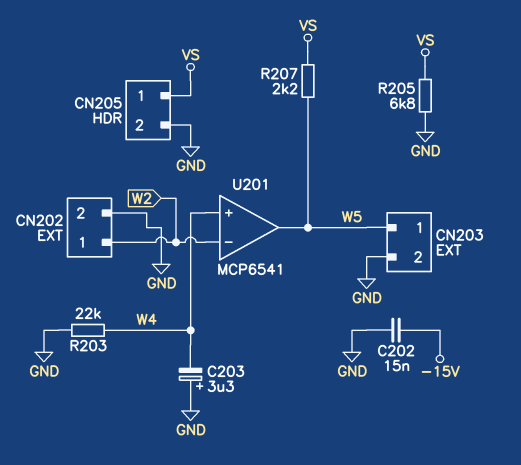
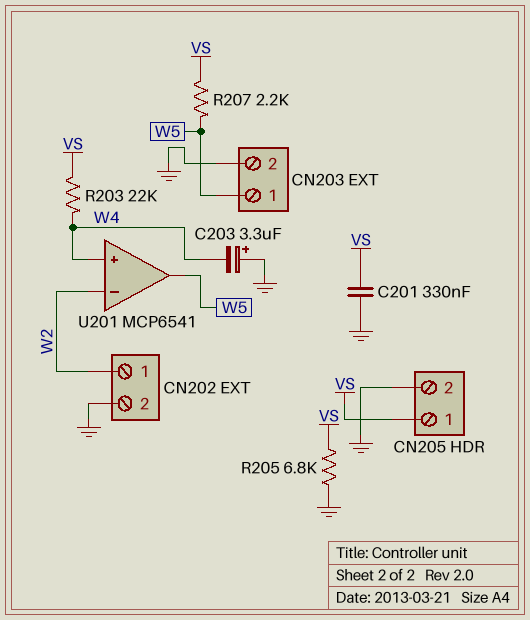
C201: none -> 330nF (GND, VS)
C202: 15nF (-15V, GND) -> none
R203: 22k (GND, W4) -> 22k (VS, W4)

